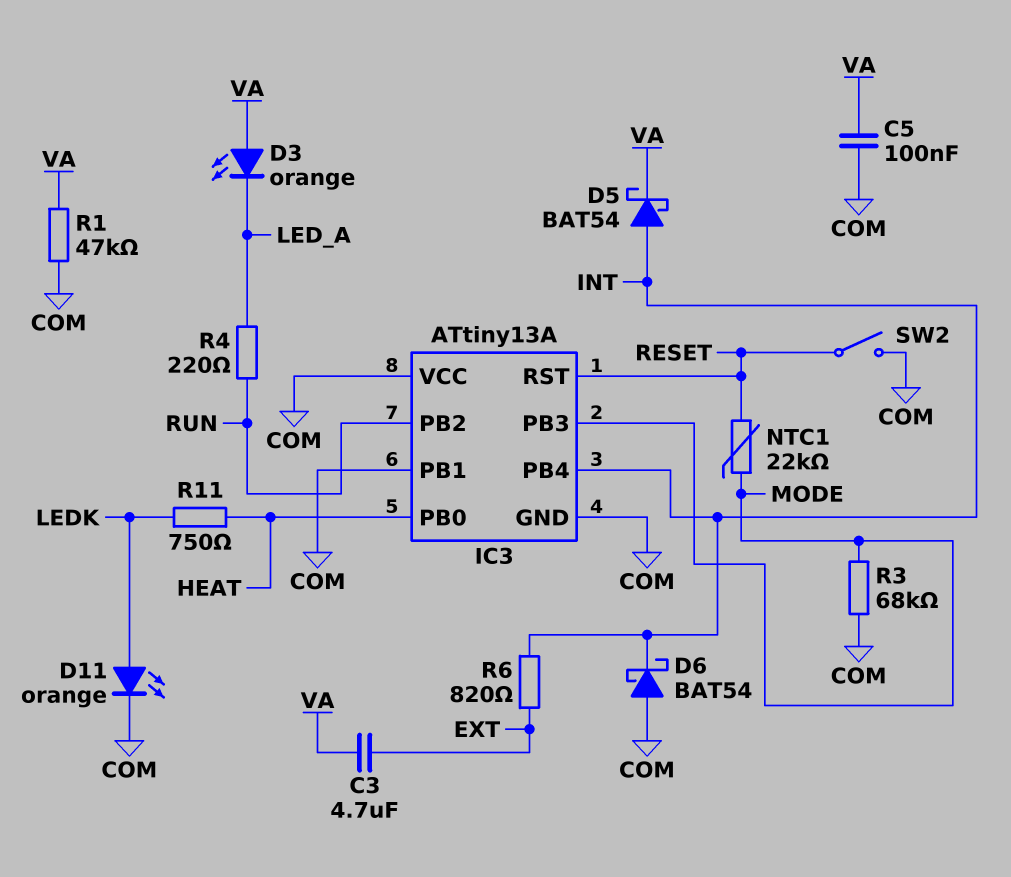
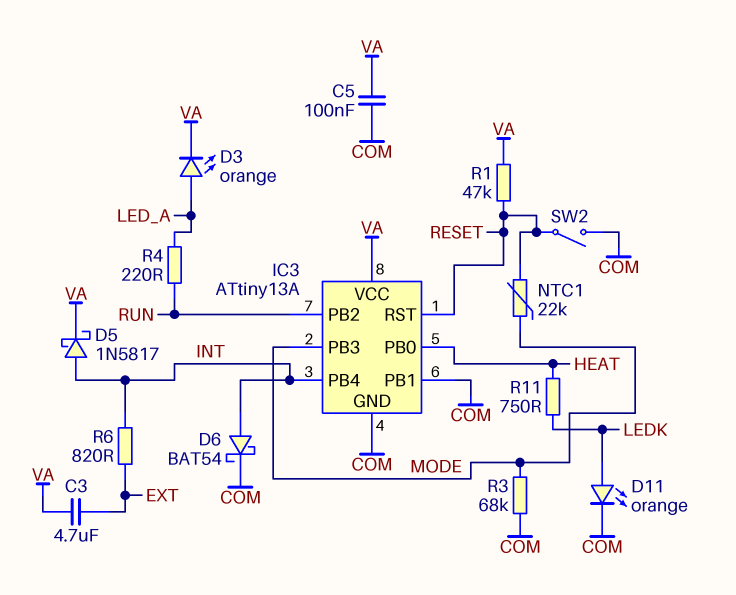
D3: LED orange (A VA, K LED_A) -> LED orange (A LED_A, K VA)
D5: schottky BAT54 (A INT, K VA) -> schottky 1N5817 (A INT, K VA)
D6: schottky BAT54 (A COM, K INT) -> schottky BAT54 (A INT, K COM)
IC3 pin VCC: COM -> VA
R1: 47k (COM, VA) -> 47k (RESET, VA)

